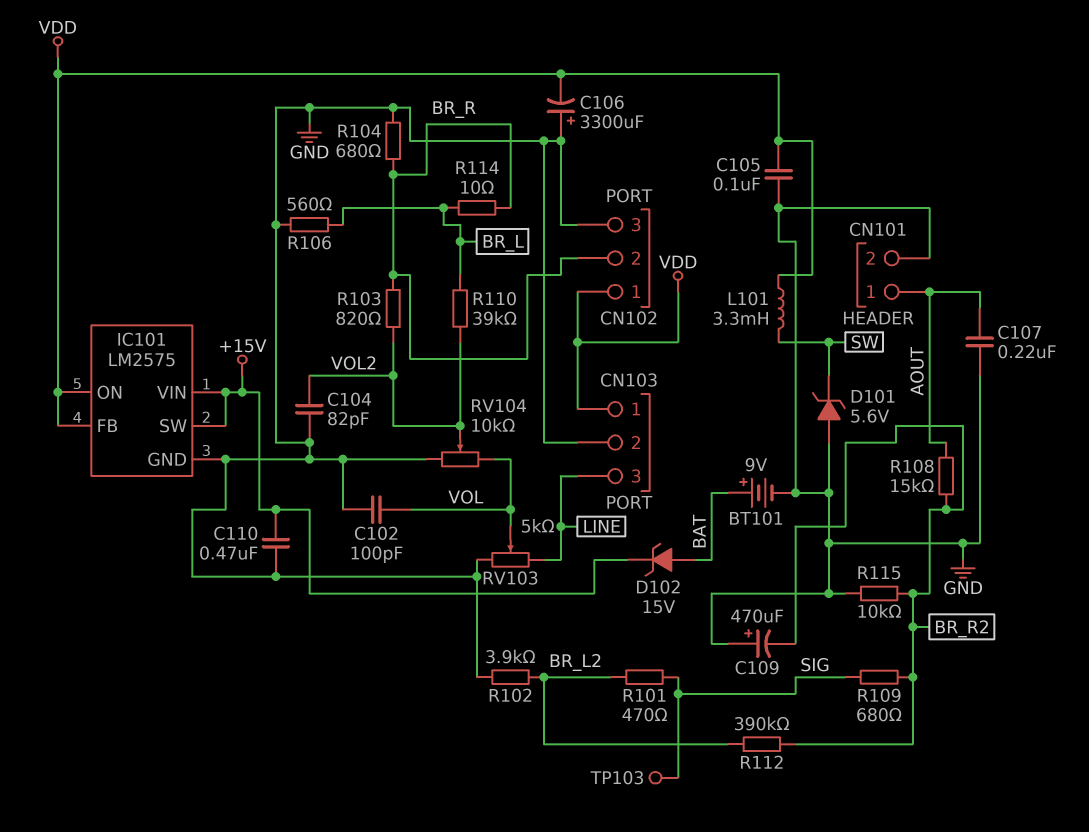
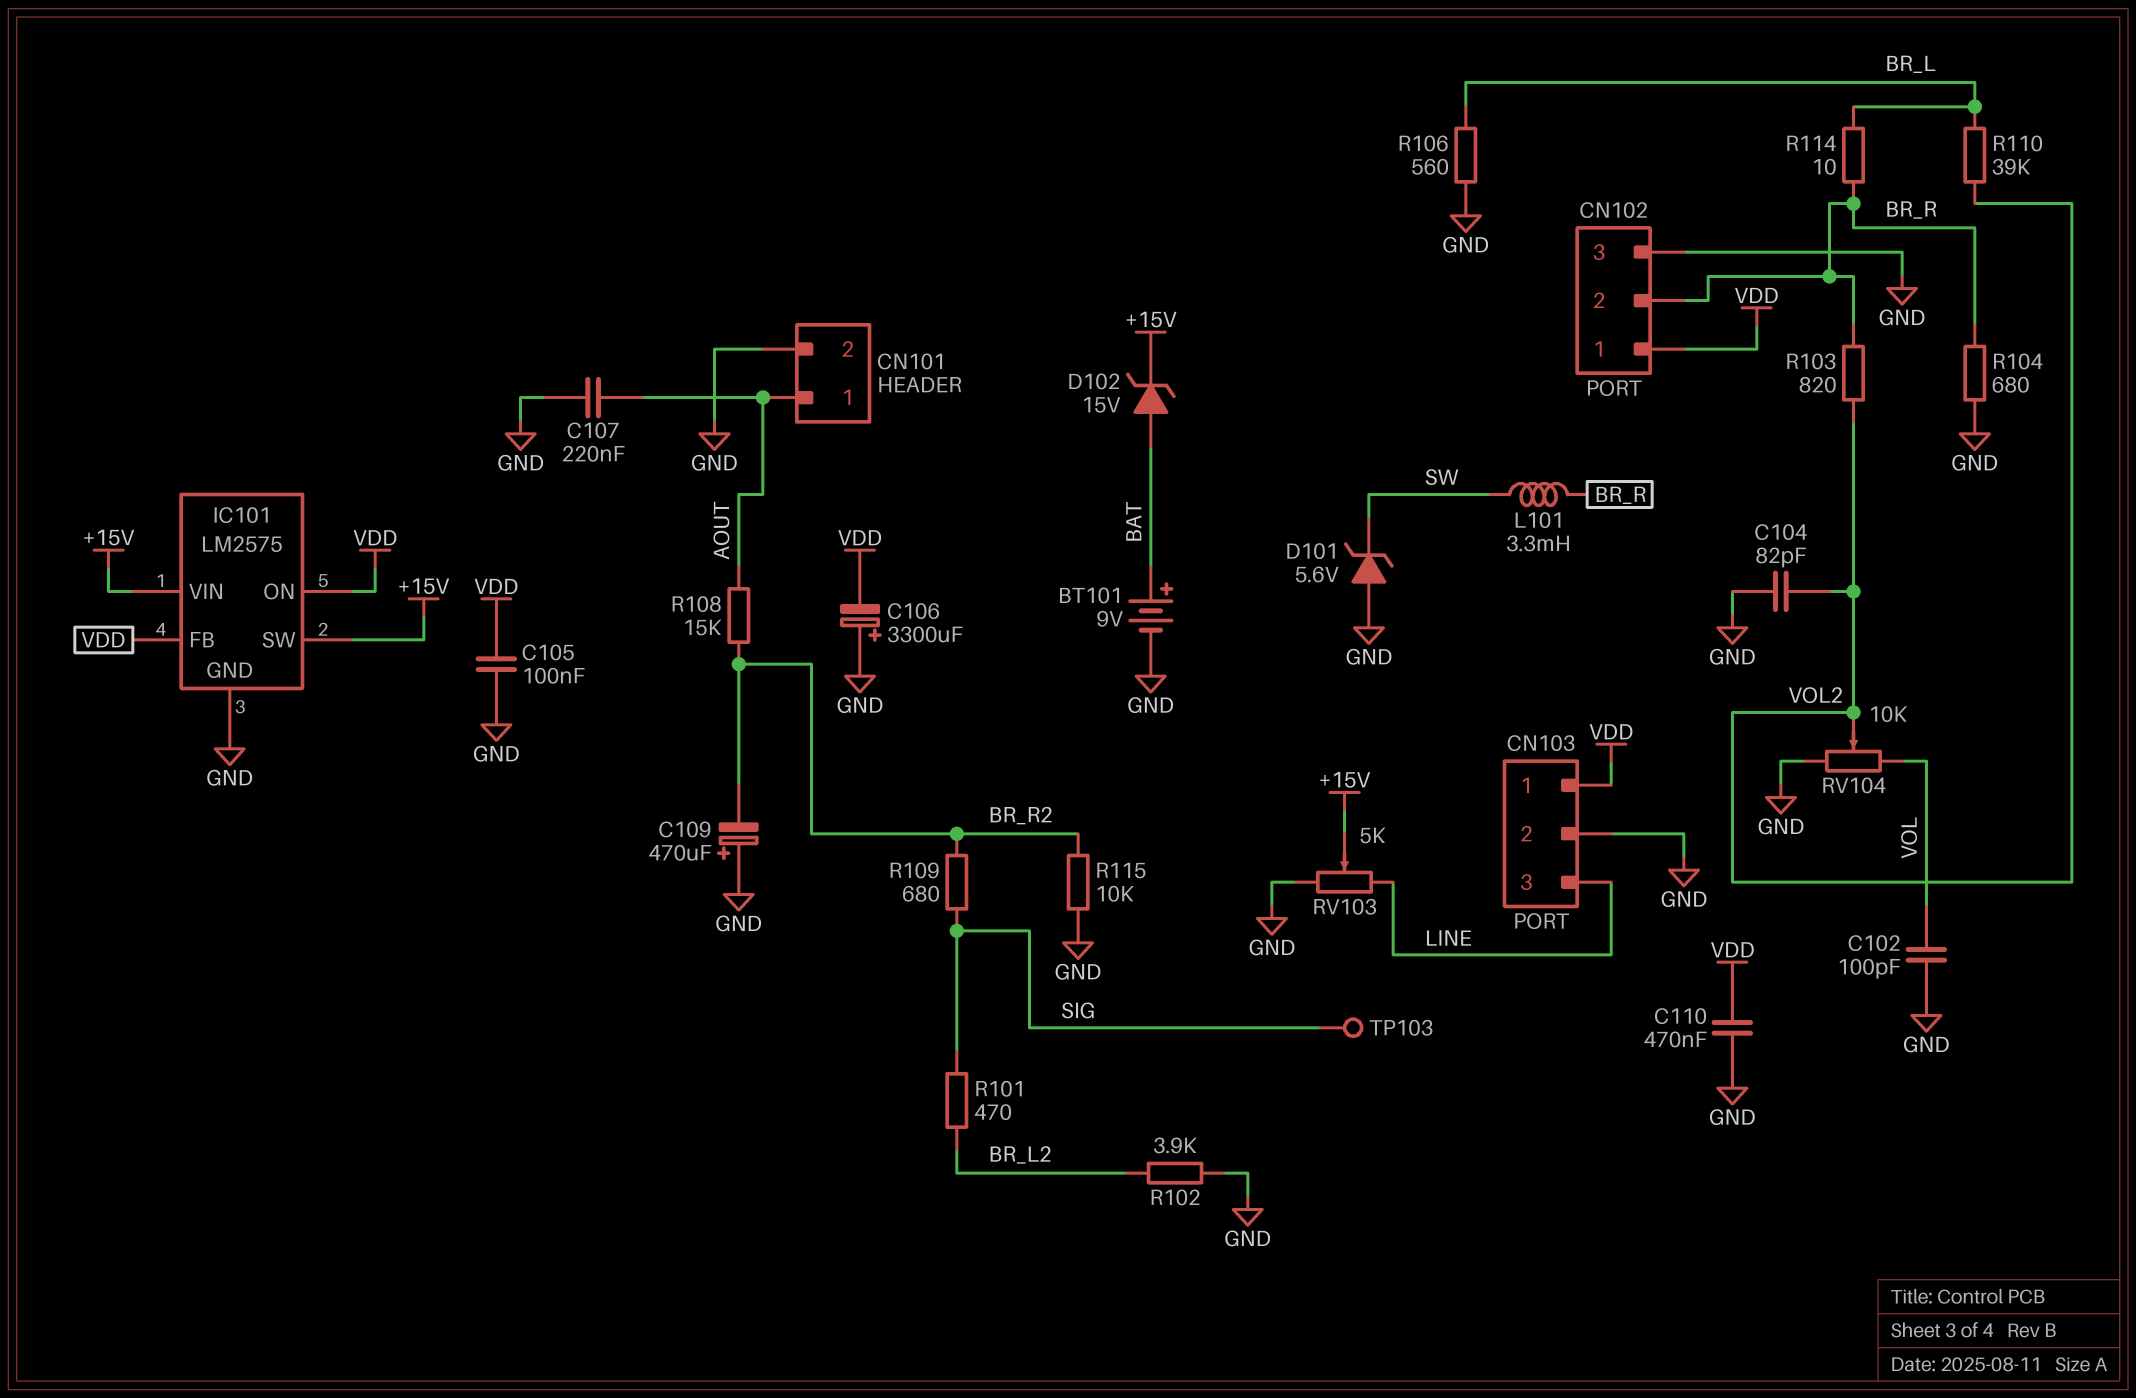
C110: 470nF (+15V, GND) -> 470nF (GND, VDD)
L101: 3.3mH (SW, VDD) -> 3.3mH (BR_R, SW)
R112: 390k (BR_L2, BR_R2) -> none
RV103: 5k (GND, LINE, wiper VOL) -> 5k (GND, LINE, wiper +15V)

